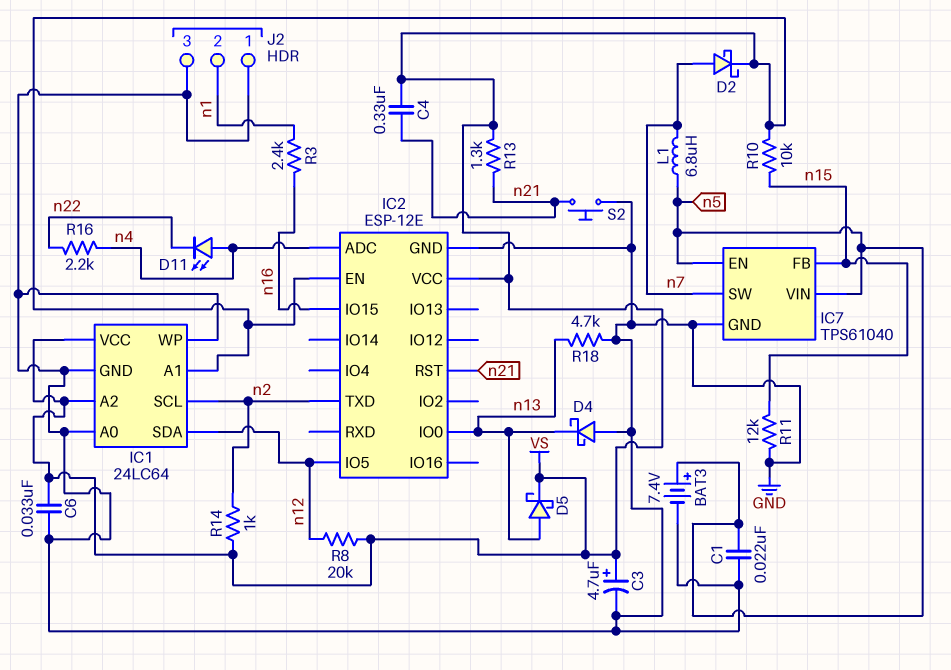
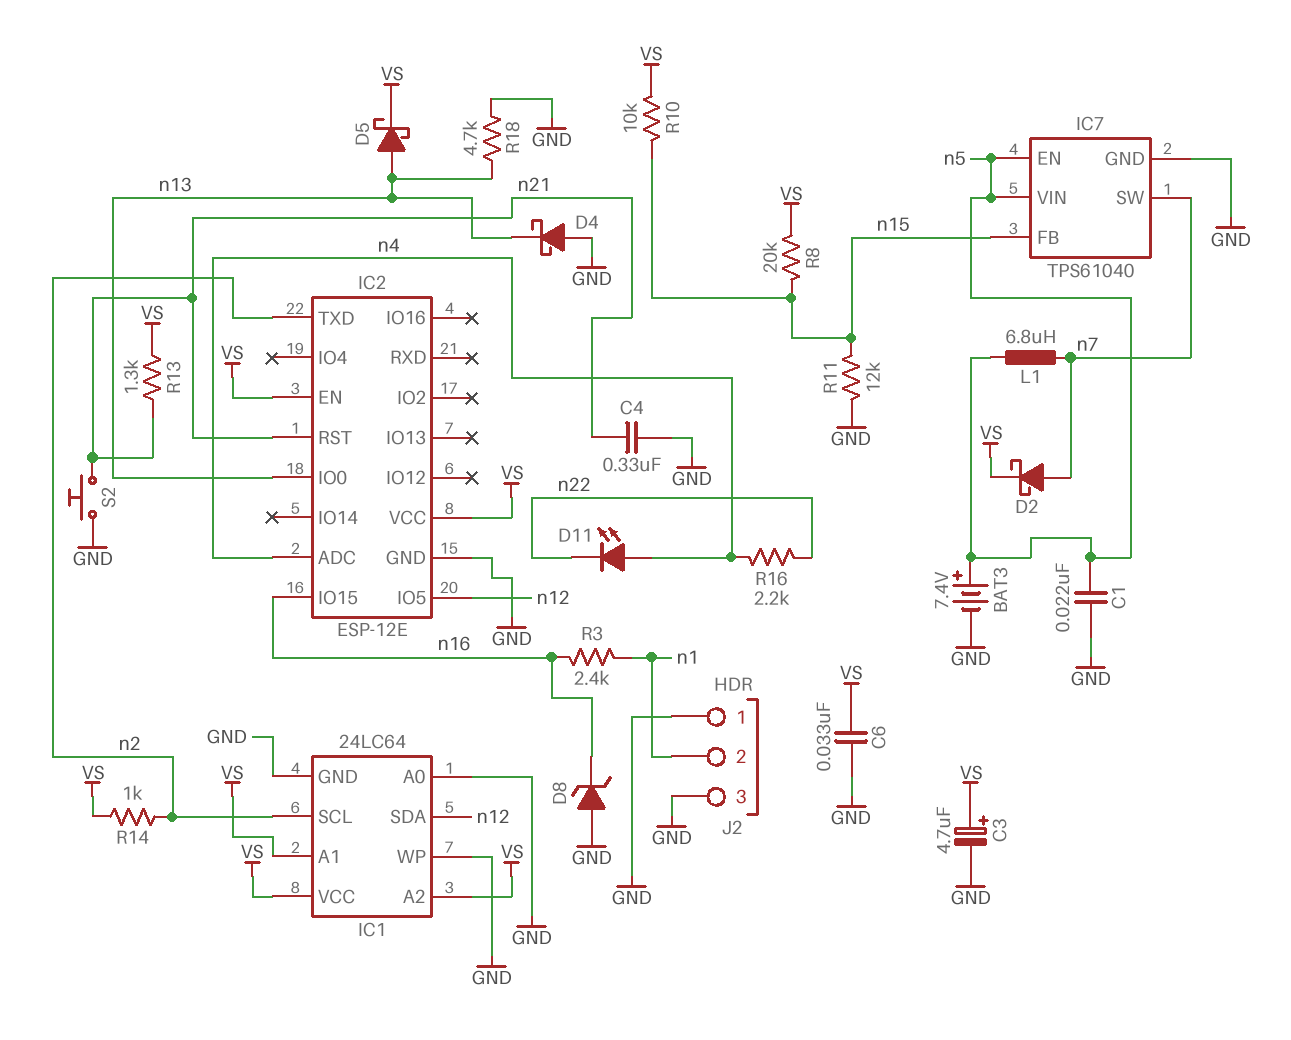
C4: 330nF (VS, n21) -> 330nF (GND, n21)
D8: none -> zener (A GND, K n16)
R8: 20k (VS, n12) -> 20k (VS, n15)

